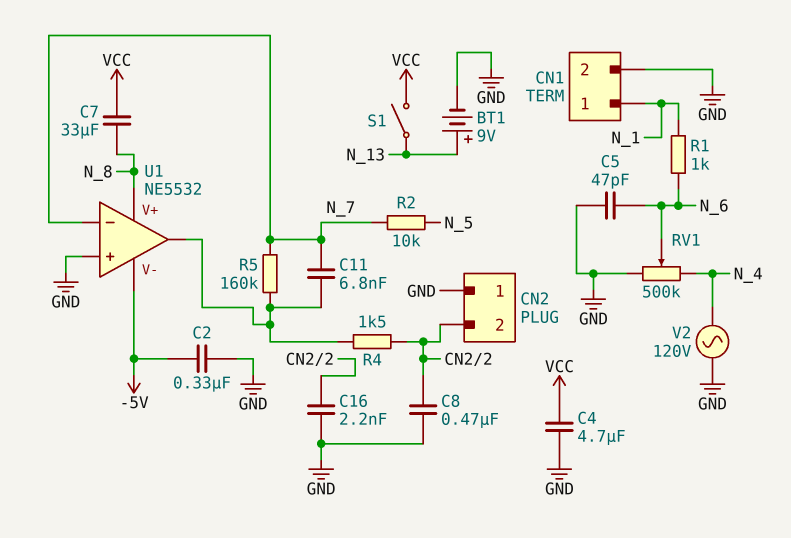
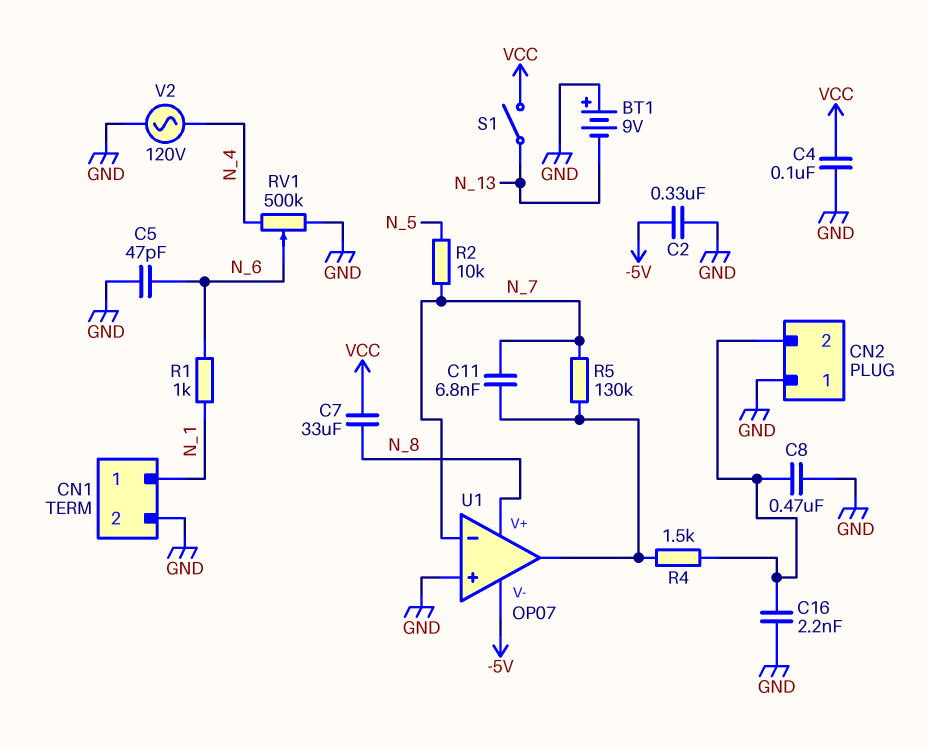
BT1: 9V (plus N_13, minus GND) -> 9V (plus GND, minus N_13)
C4: 4.7uF (GND, VCC) -> 100nF (GND, VCC)
R5: 160k (N_7, U1/out) -> 130k (N_7, U1/out)
U1: NE5532 -> OP07

